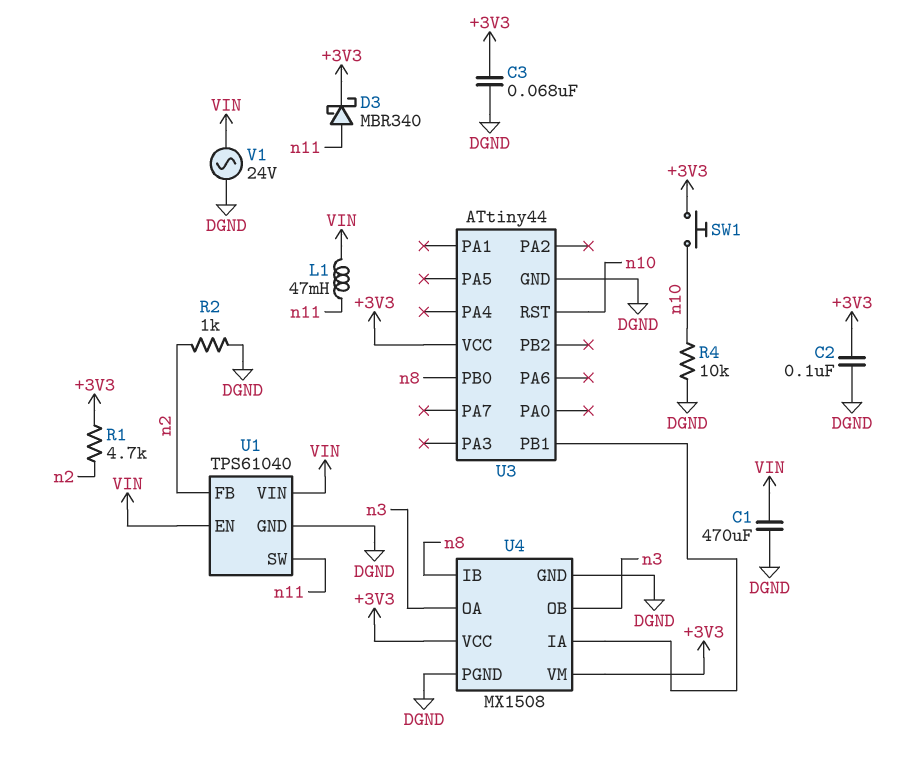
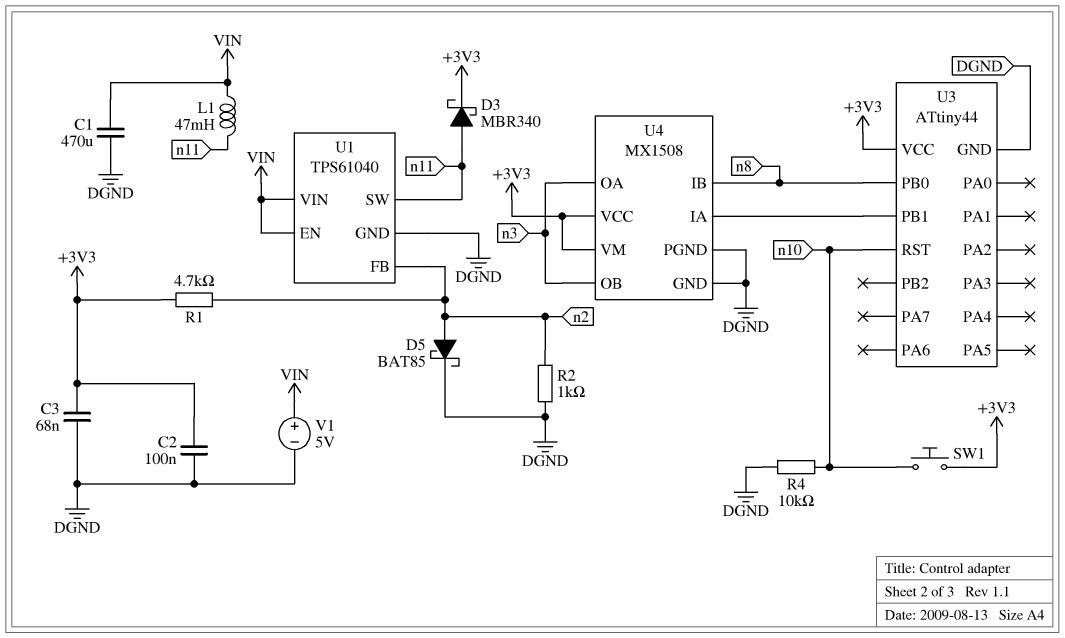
D5: none -> schottky BAT85 (A n2, K DGND)
V1: AC 24V (DGND, VIN) -> 5V (plus VIN, minus DGND)

